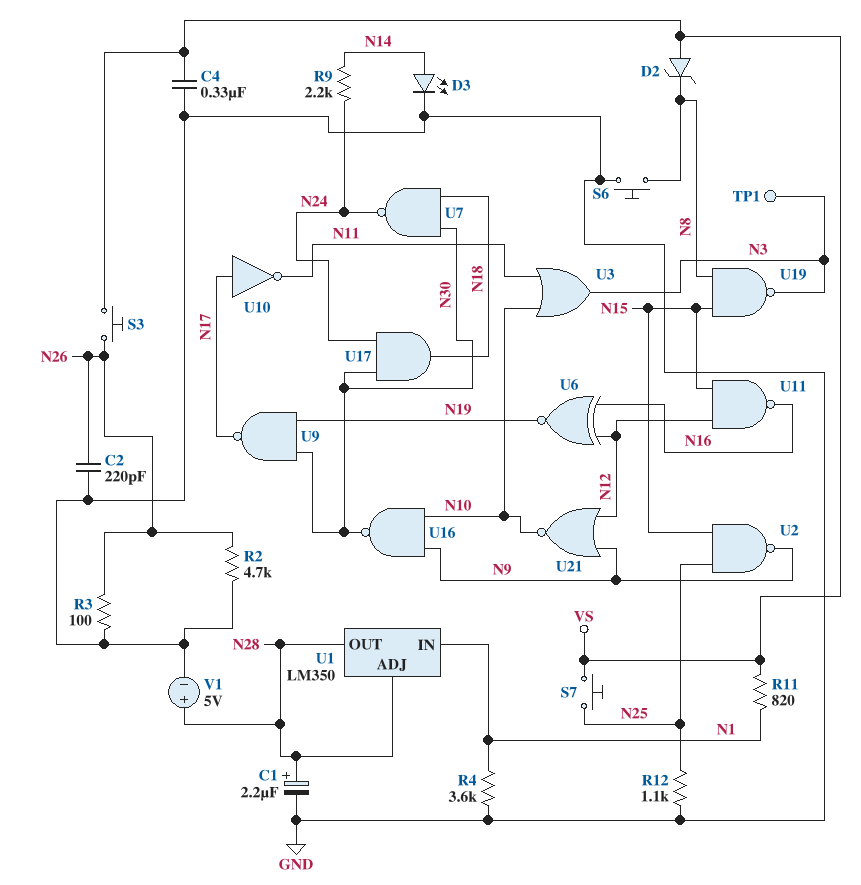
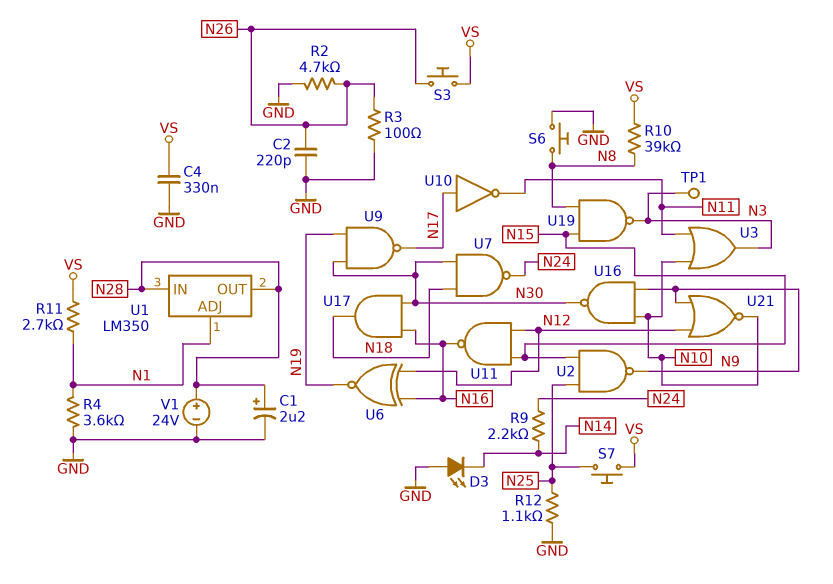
D2: zener (A VS, K N8) -> none
D3: LED (A N14, K GND) -> LED (A GND, K N14)
R10: none -> 39k (N8, VS)
R11: 820 (N1, VS) -> 2.7k (N1, VS)
U1 pin ADJ: N28 -> N1
U1 pin IN: N1 -> N28
U17: AND (in N24, in N30, out N18) -> AND (in N16, in N30, out N18)
V1: 5V (plus N28, minus GND) -> 24V (plus N28, minus GND)

